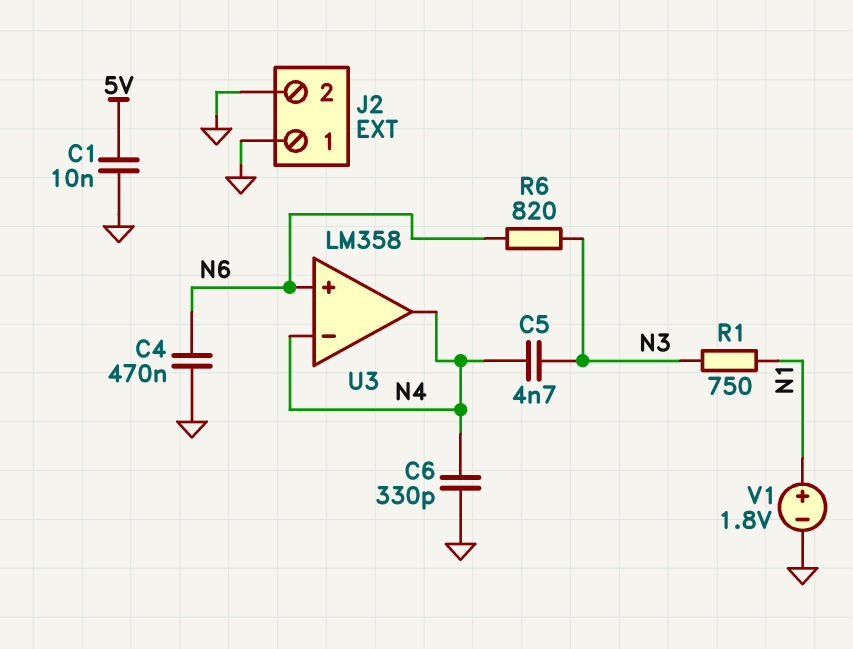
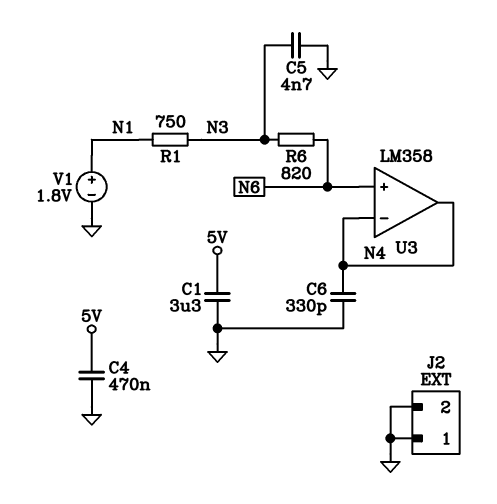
C1: 10nF (5V, GND) -> 3.3uF (5V, GND)
C4: 470nF (GND, N6) -> 470nF (5V, GND)
C5: 4.7nF (N3, N4) -> 4.7nF (GND, N3)

